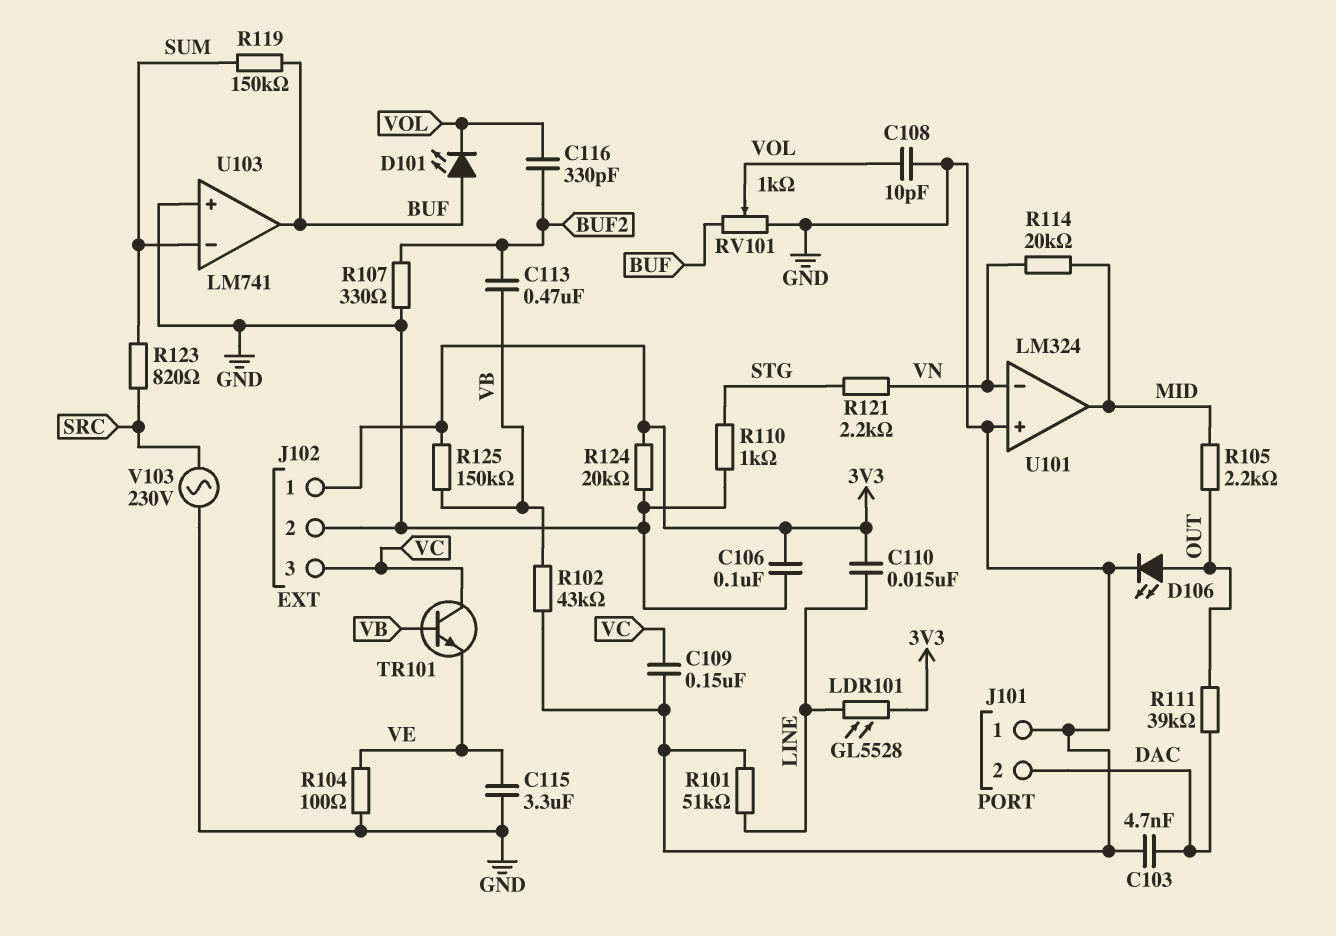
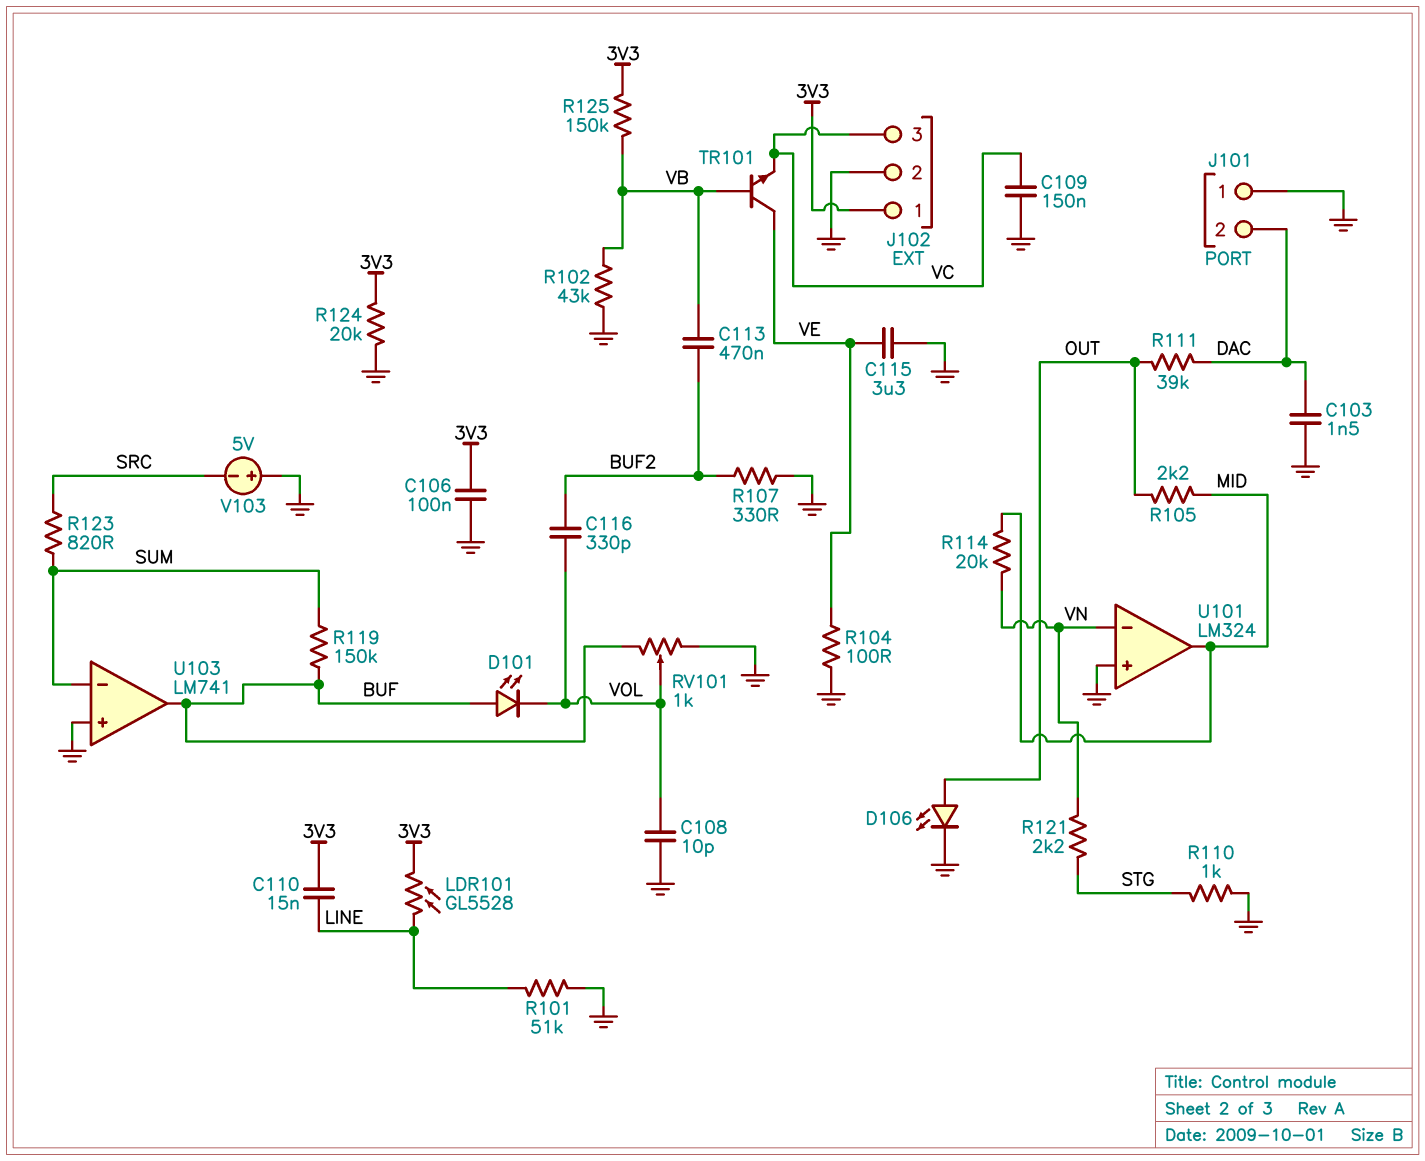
C103: 4.7nF (DAC, GND) -> 1.5nF (DAC, GND)
TR101: NPN (B VB, C VC, E VE) -> NPN (B VB, C VE, E VC)
V103: AC 230V (GND, SRC) -> 5V (plus GND, minus SRC)

